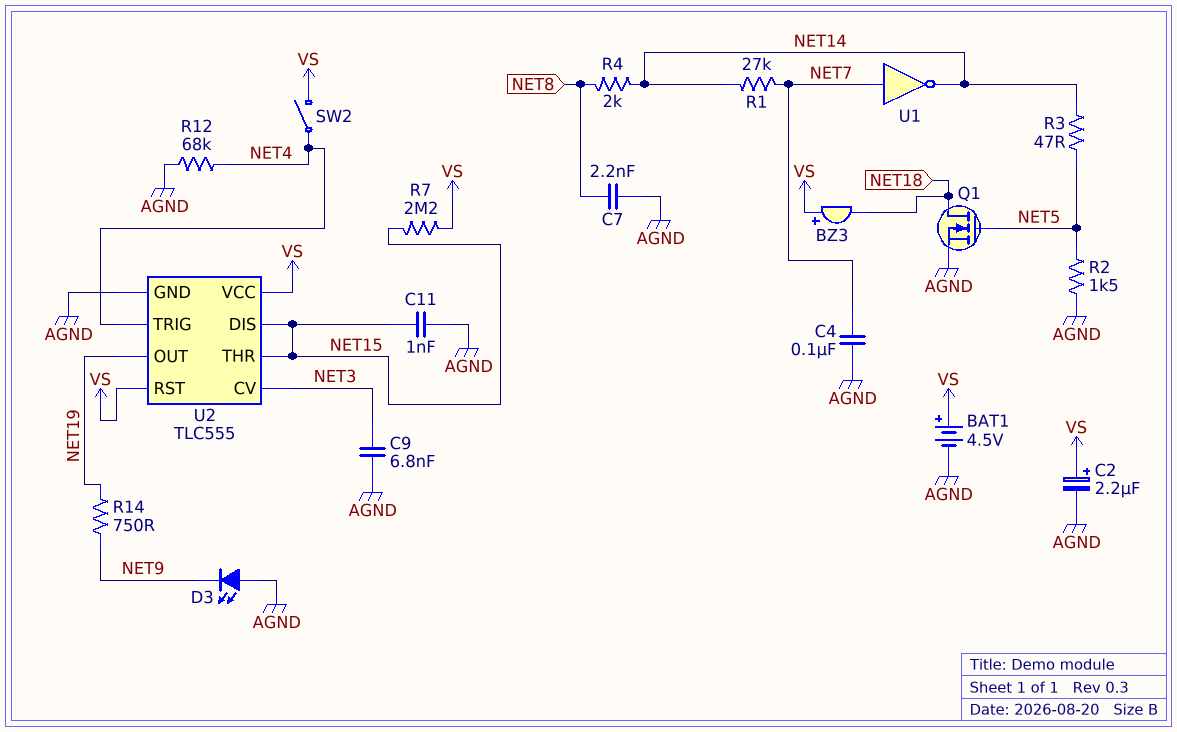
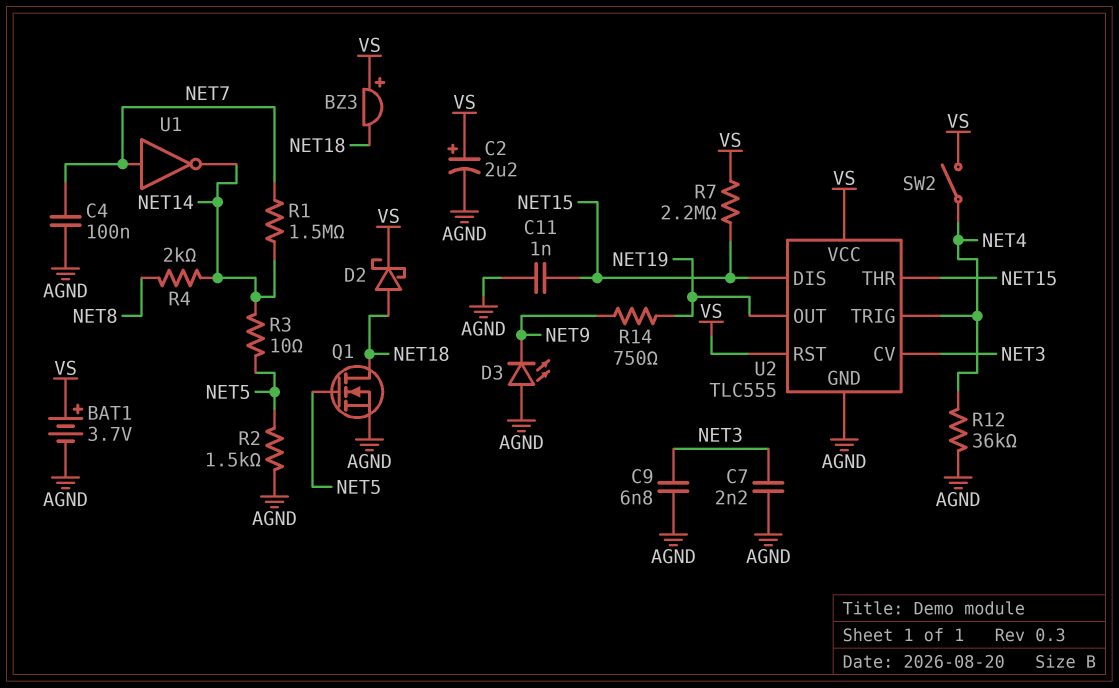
BAT1: 4.5V (plus VS, minus AGND) -> 3.7V (plus VS, minus AGND)
C7: 2.2nF (AGND, NET8) -> 2.2nF (AGND, NET3)
D2: none -> schottky (A NET18, K VS)
R1: 27k (NET7, NET14) -> 1.5M (NET7, NET14)
R3: 47 (NET5, NET14) -> 10 (NET5, NET14)
R12: 68k (AGND, NET4) -> 36k (AGND, NET4)

